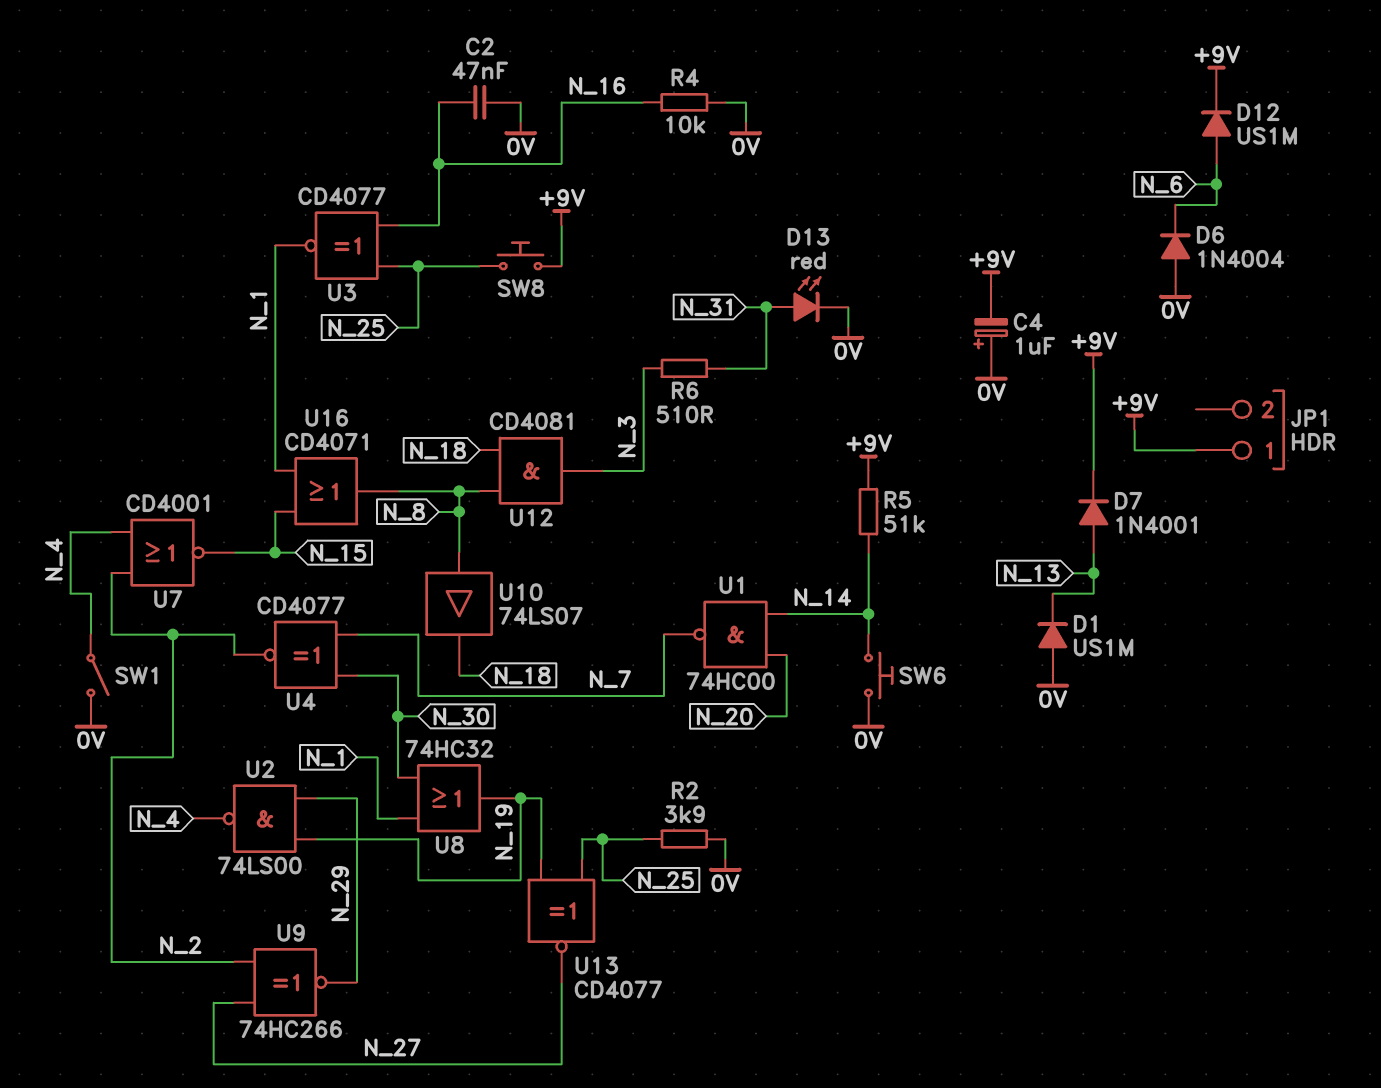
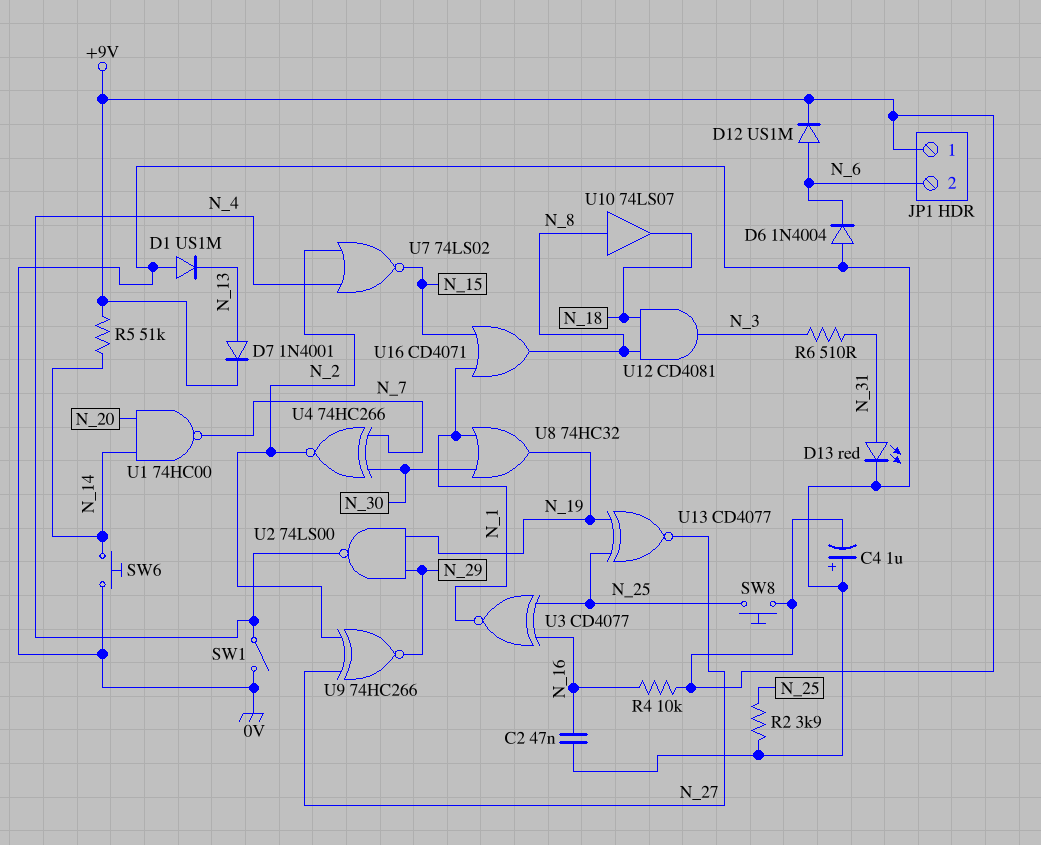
JP1 pin 2: none -> N_6
R4: 10k (0V, N_16) -> 10k (+9V, N_16)
U4: XNOR CD4077 (in N_7, in N_30, out N_2) -> XNOR 74HC266 (in N_7, in N_30, out N_2)
U7: NOR CD4001 (in N_2, in N_4, out N_15) -> NOR 74LS02 (in N_2, in N_4, out N_15)

